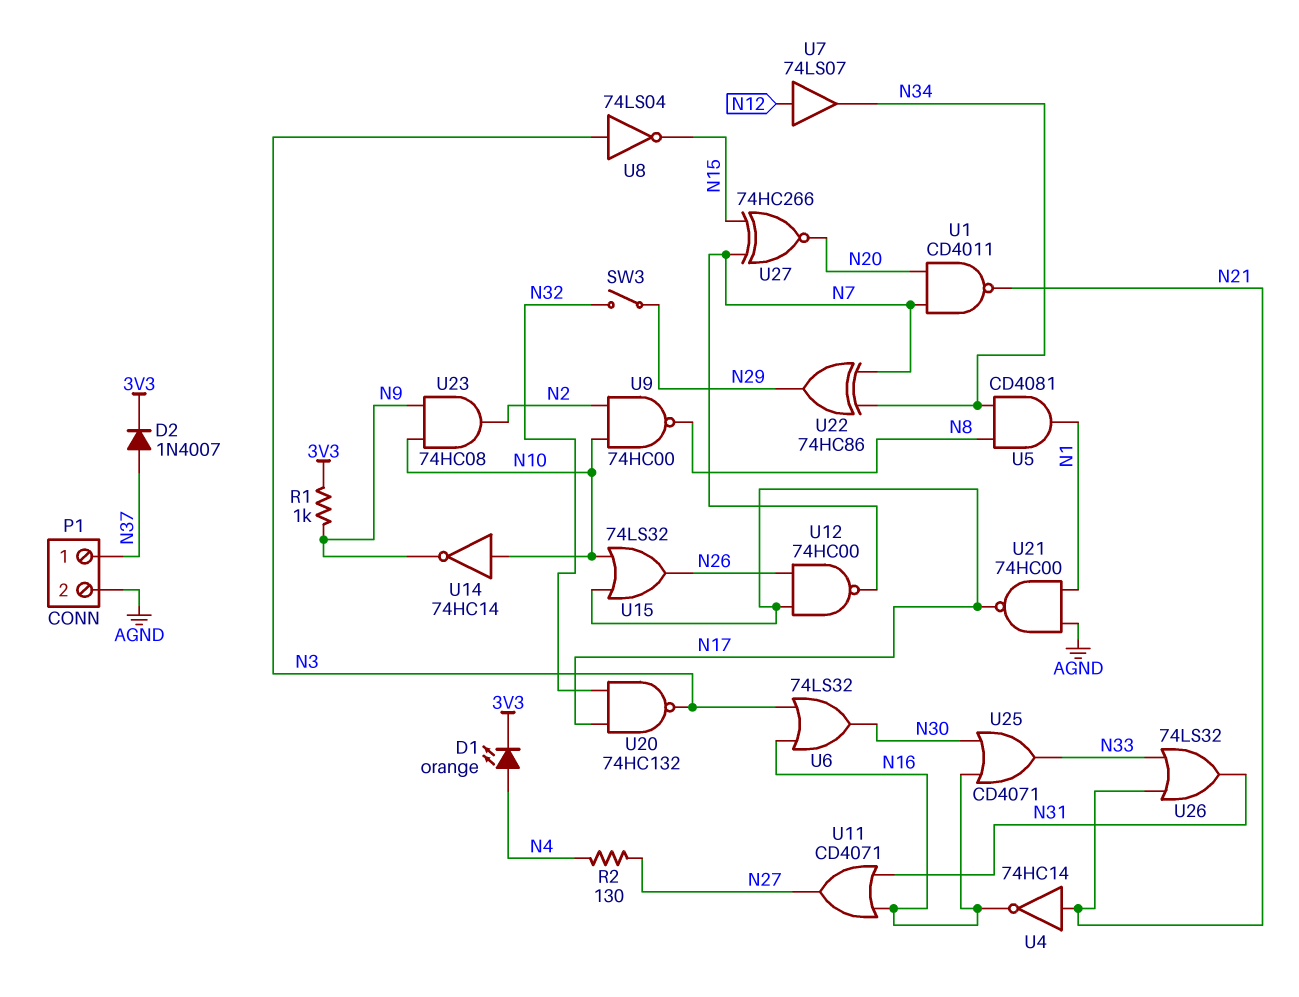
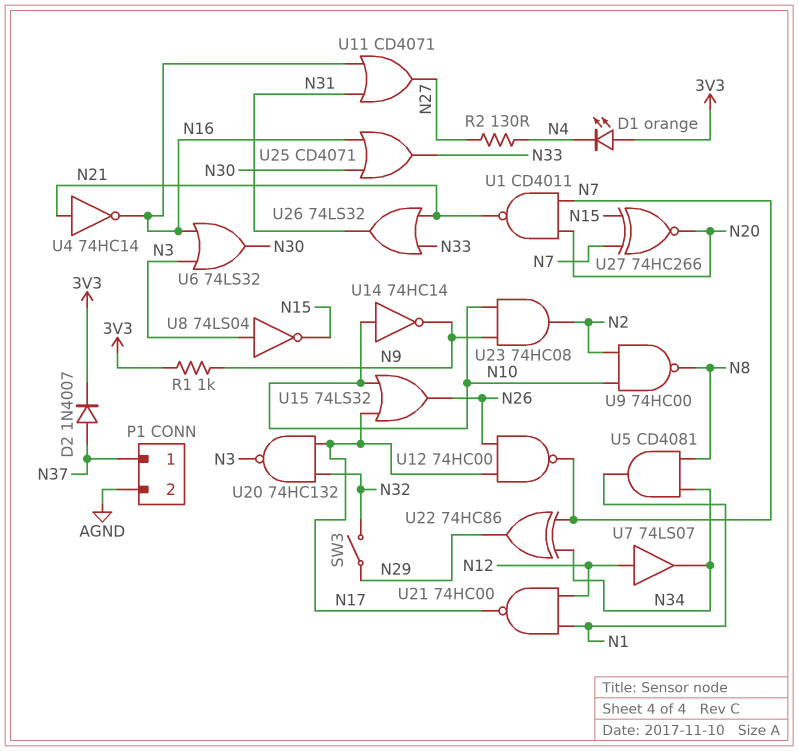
D1: LED orange (A N4, K 3V3) -> LED orange (A 3V3, K N4)
U21: NAND 74HC00 (in AGND, in N1, out N17) -> NAND 74HC00 (in N1, in N12, out N17)

